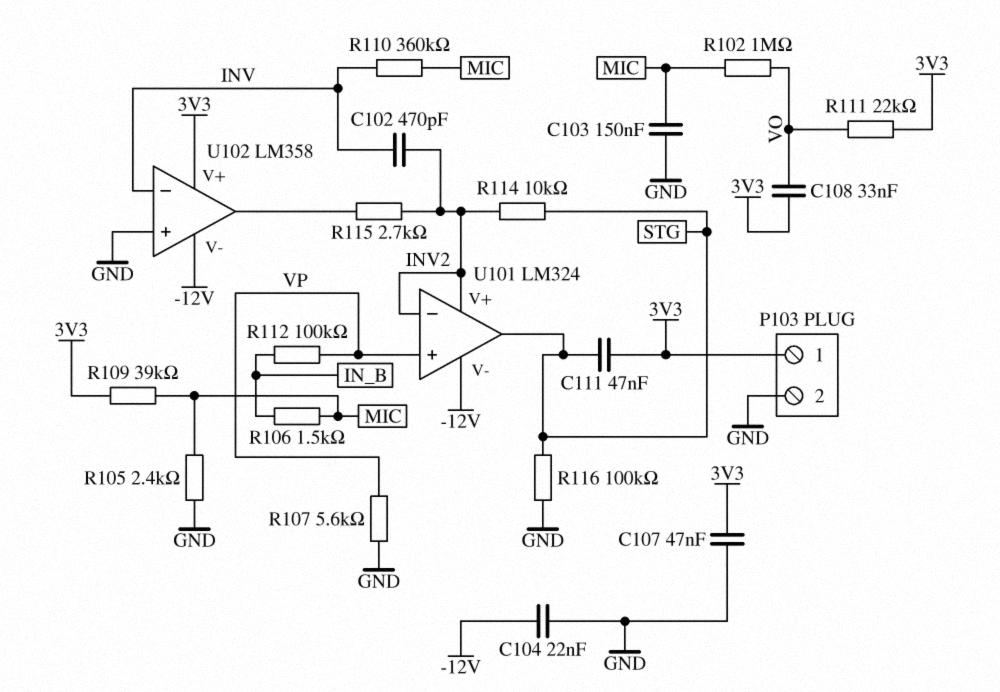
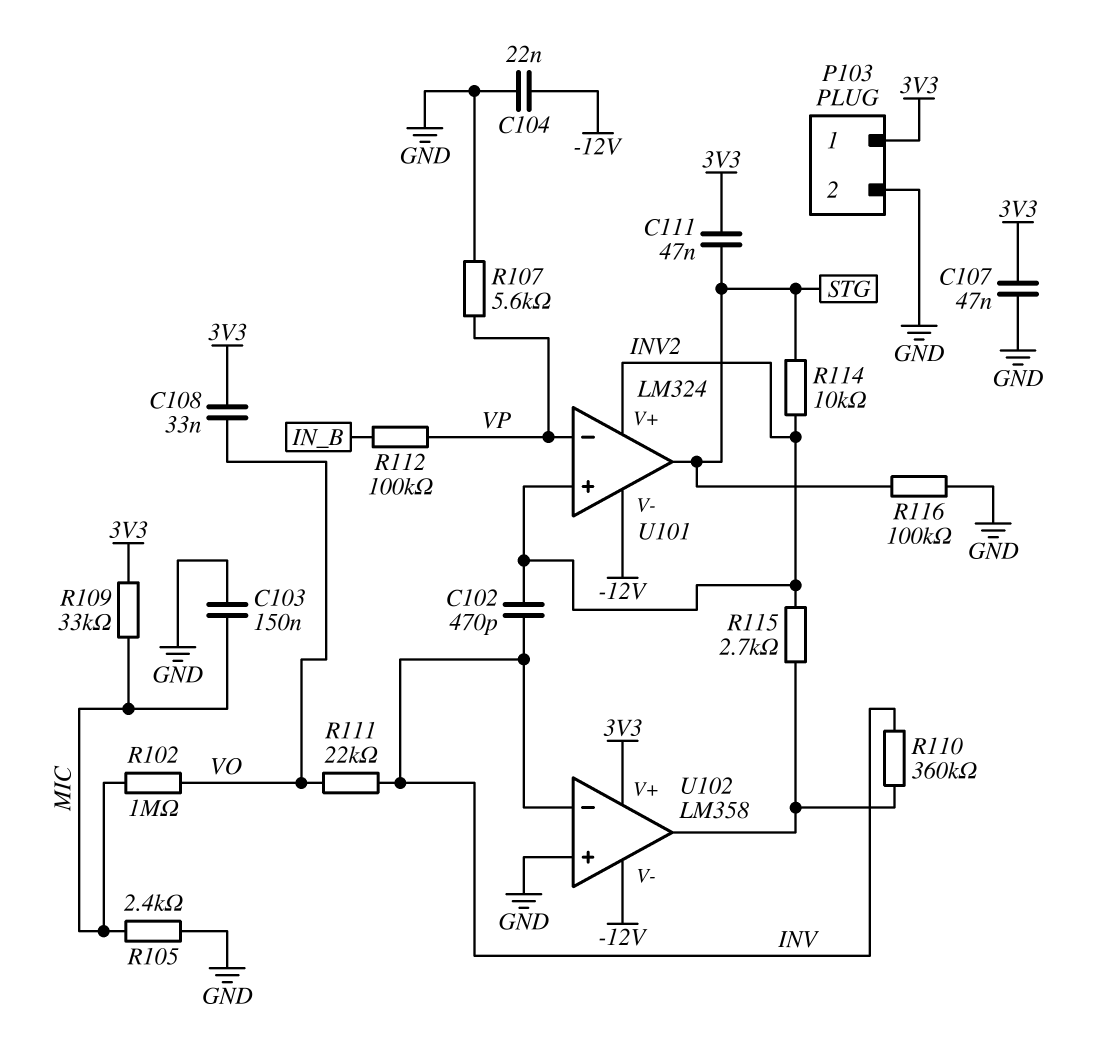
R106: 1.5k (IN_B, MIC) -> none
R109: 39k (3V3, MIC) -> 33k (3V3, MIC)
R110: 360k (INV, MIC) -> 360k (INV, U102/out)
R111: 22k (3V3, VO) -> 22k (INV, VO)
U101 pin in+: VP -> INV2
U101 pin in-: INV2 -> VP

